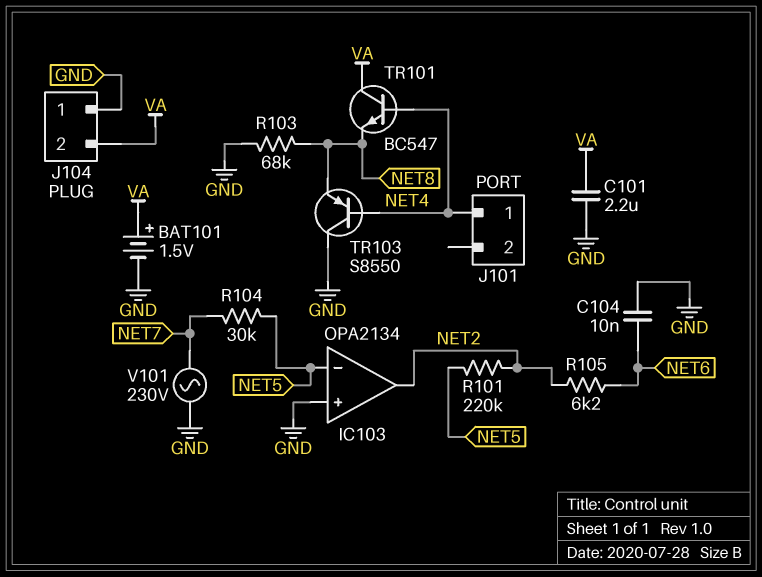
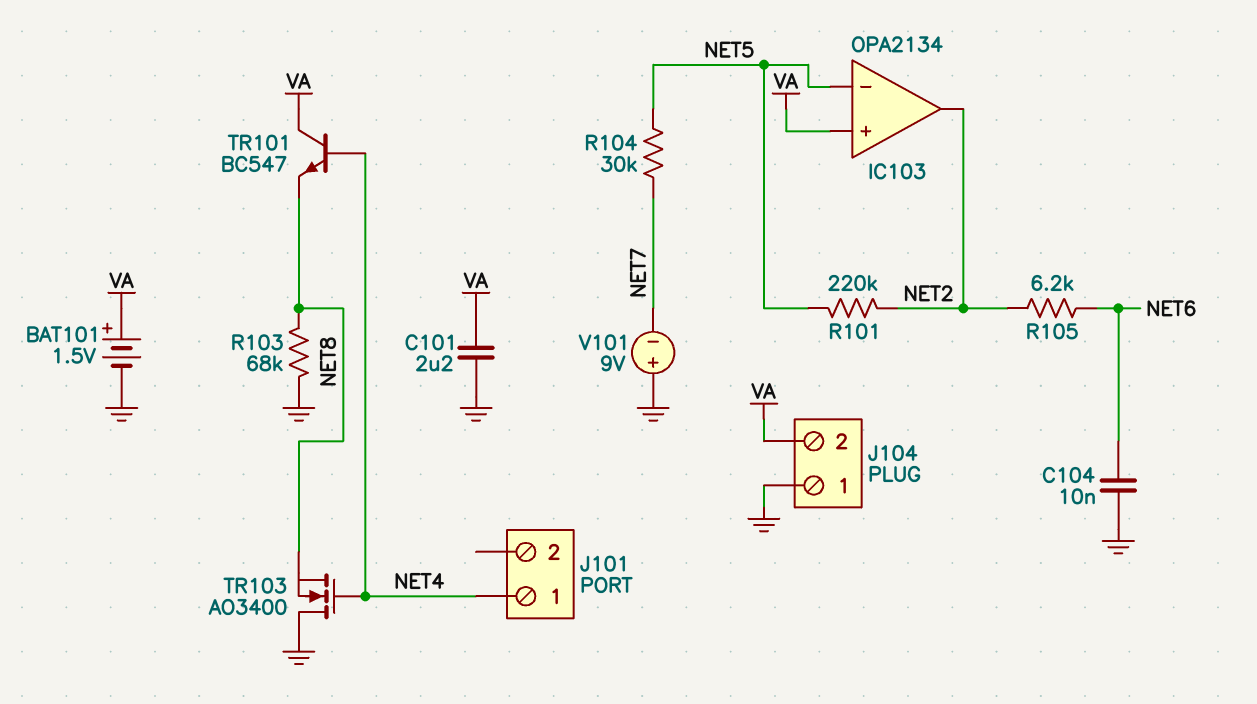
IC103 pin in+: GND -> VA
TR103: PNP S8550 (B NET4, C GND, E NET8) -> NMOS AO3400 (G NET4, D GND, S NET8)
V101: AC 230V (GND, NET7) -> 9V (plus GND, minus NET7)

